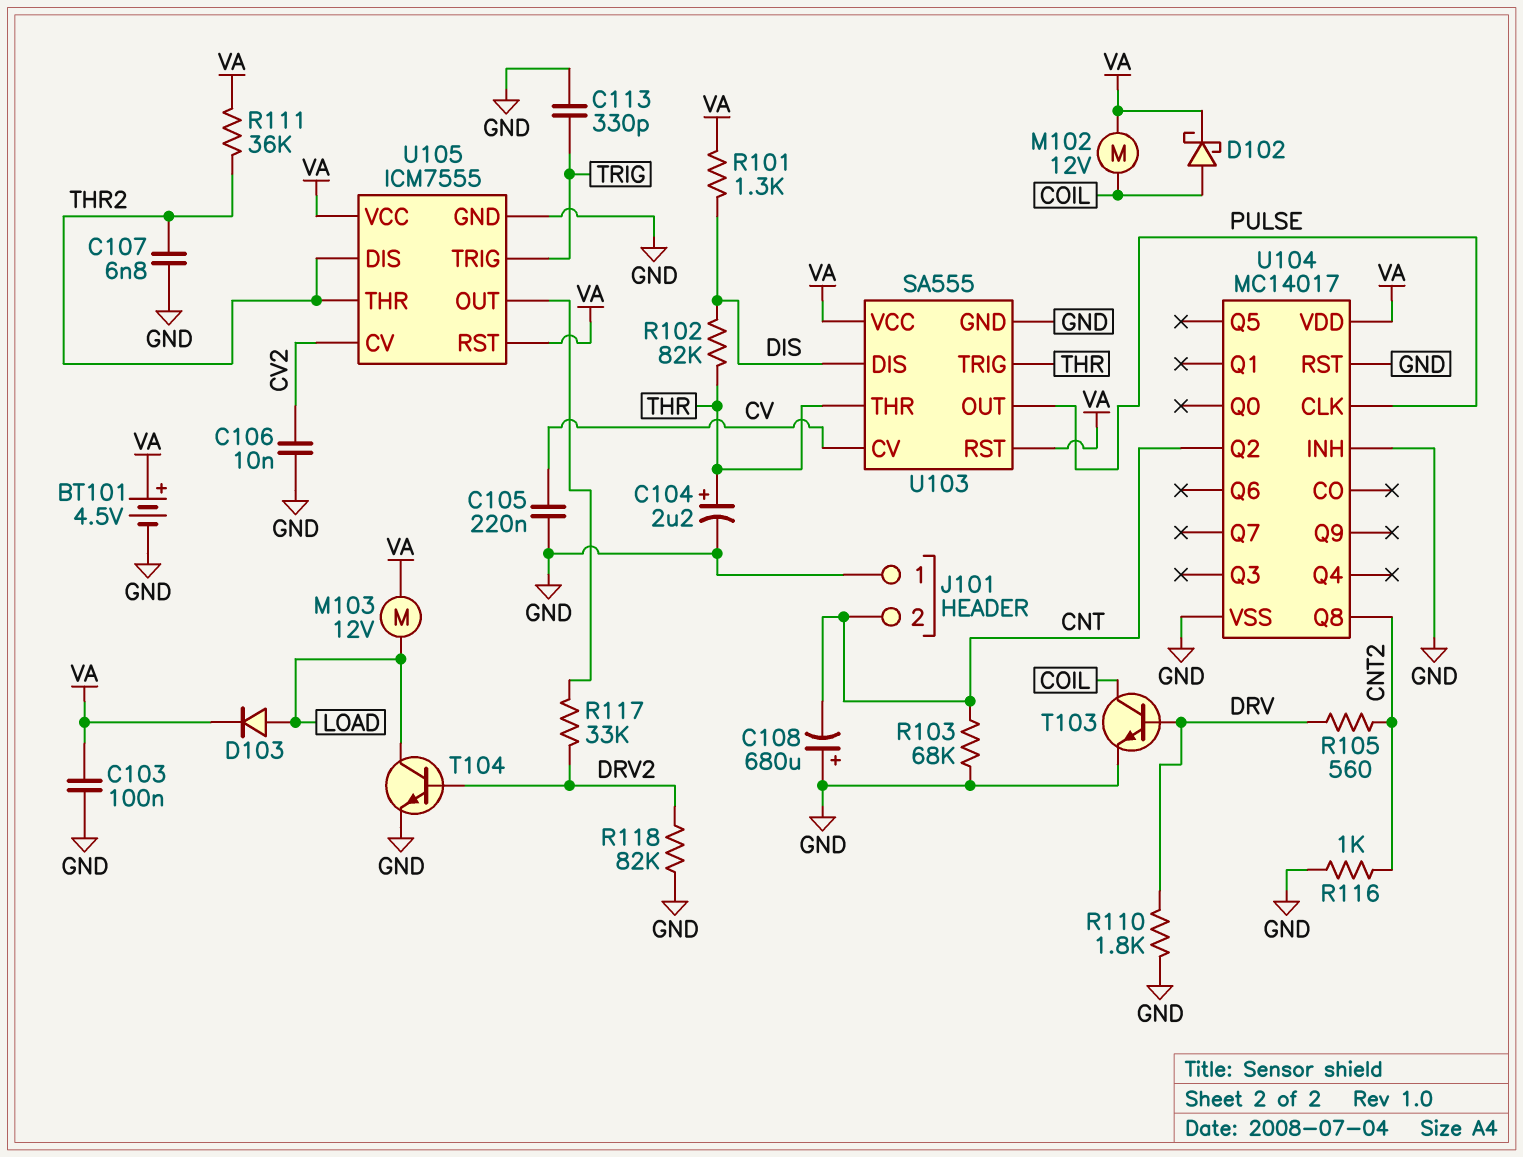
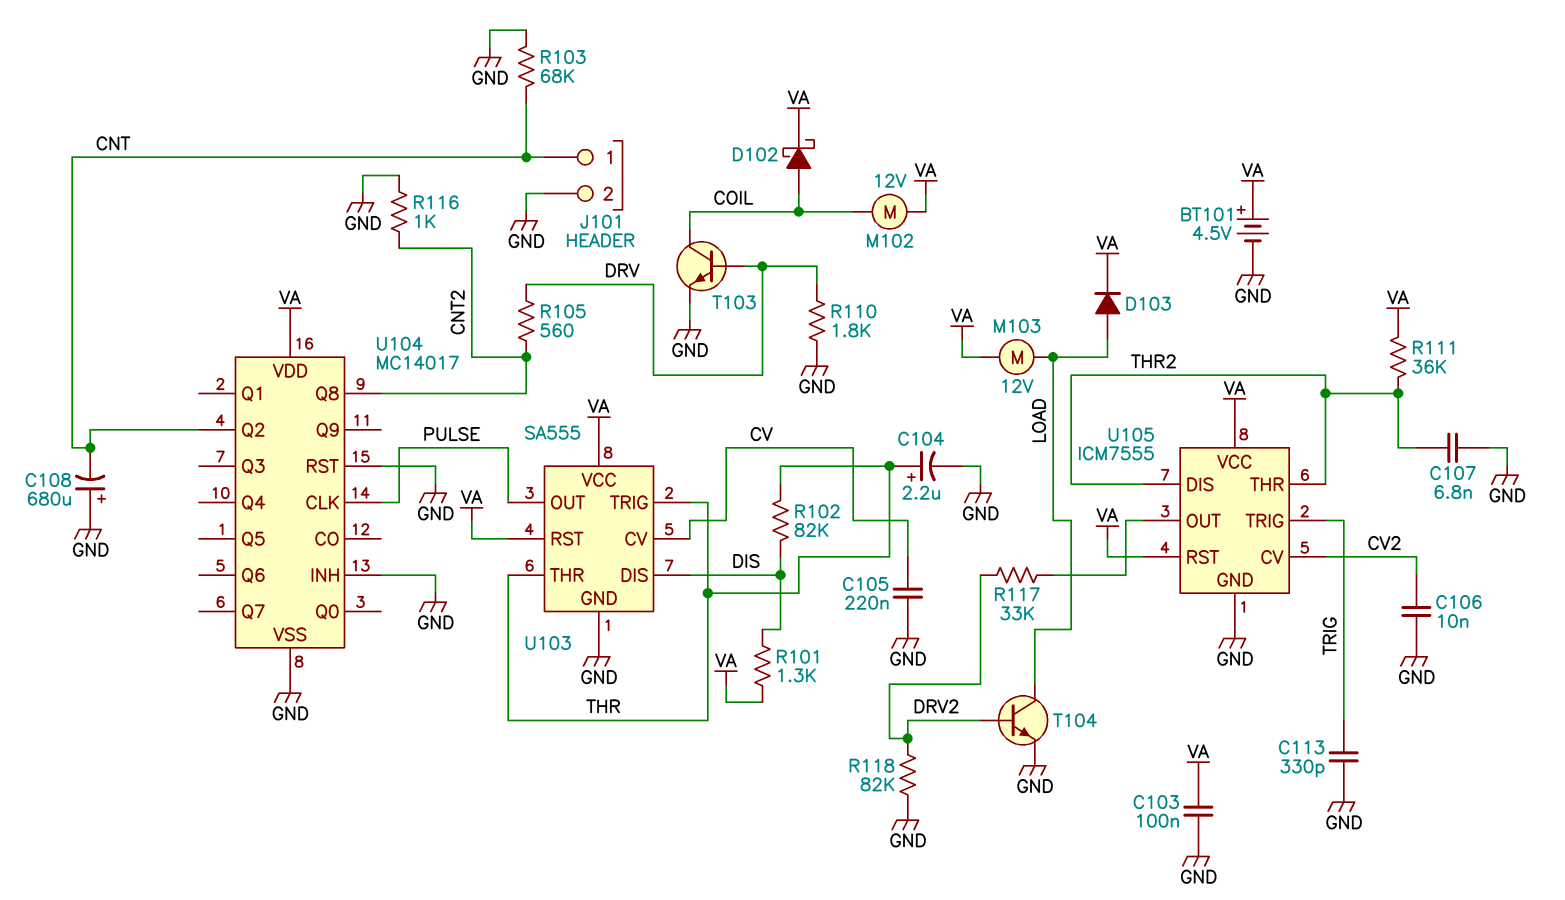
J101 pin 1: GND -> CNT
J101 pin 2: CNT -> GND

